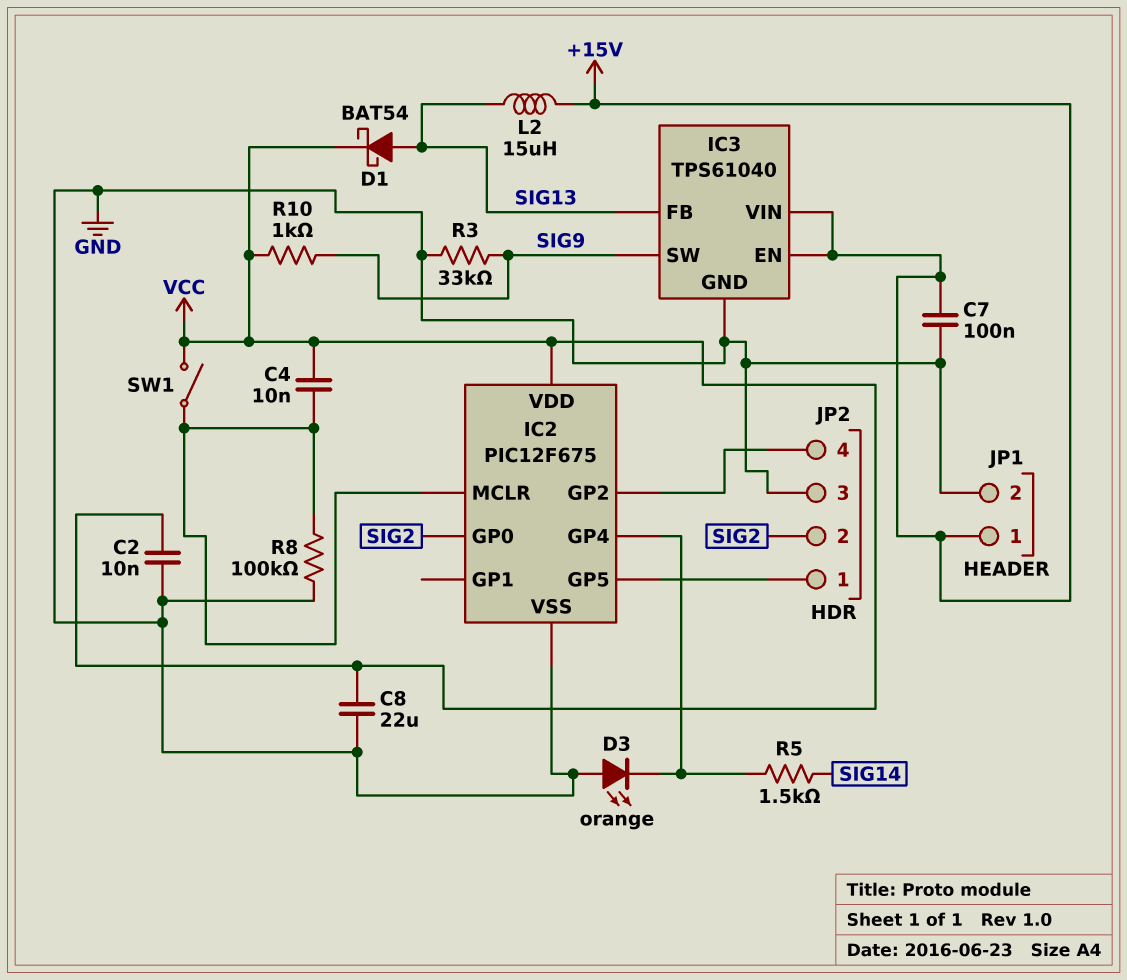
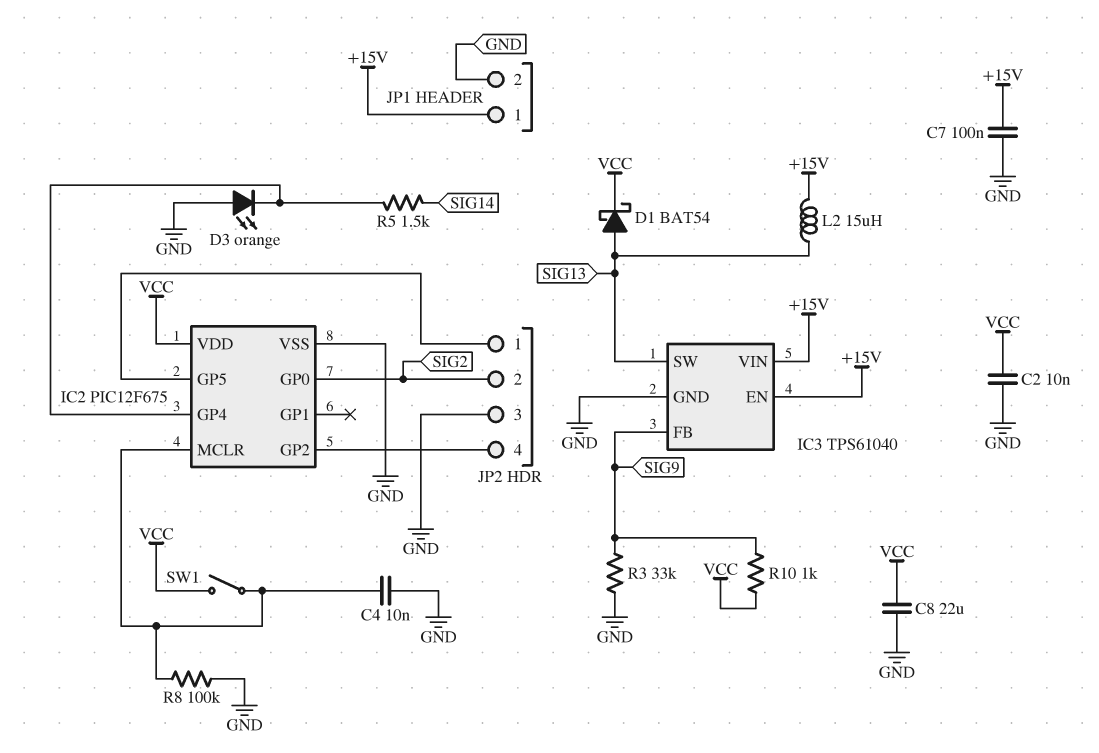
C4: 10nF (IC2/MCLR, VCC) -> 10nF (GND, IC2/MCLR)
IC3 pin FB: SIG13 -> SIG9
IC3 pin SW: SIG9 -> SIG13

